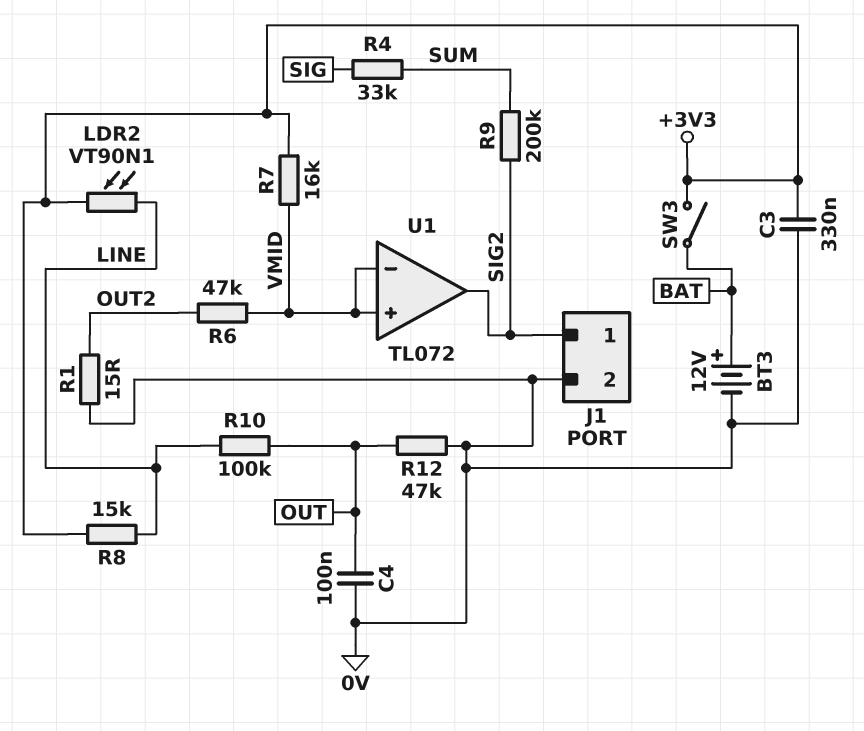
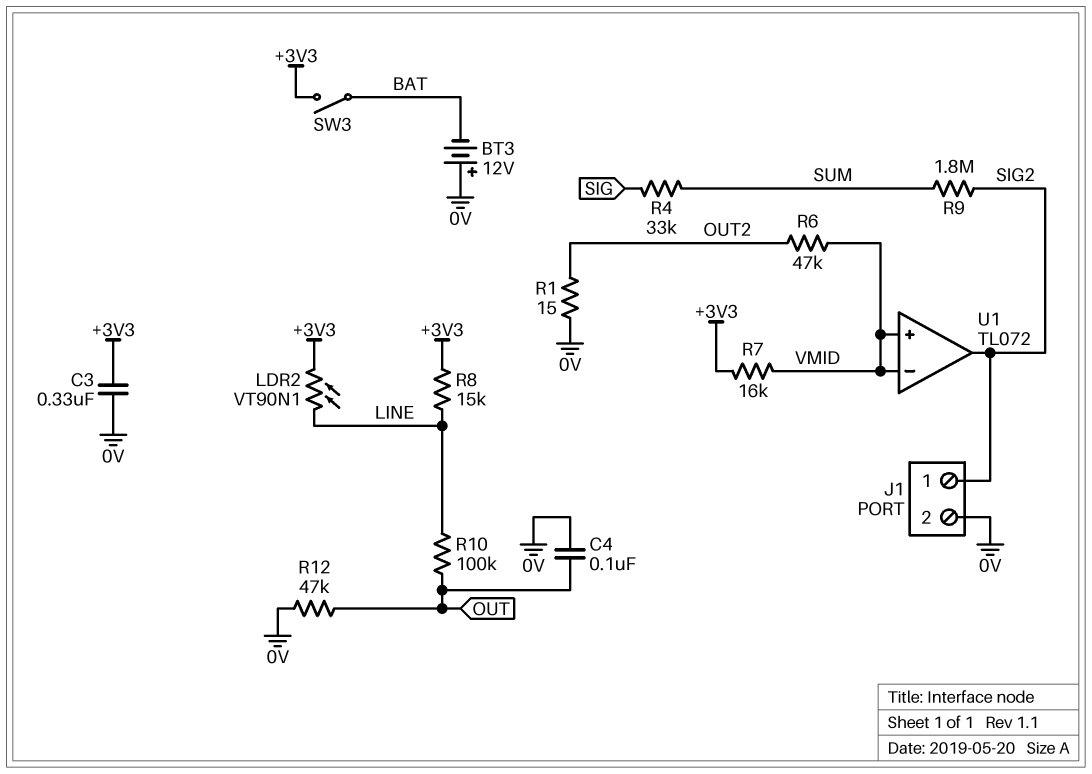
BT3: 12V (plus BAT, minus 0V) -> 12V (plus 0V, minus BAT)
R9: 200k (SIG2, SUM) -> 1.8M (SIG2, SUM)

